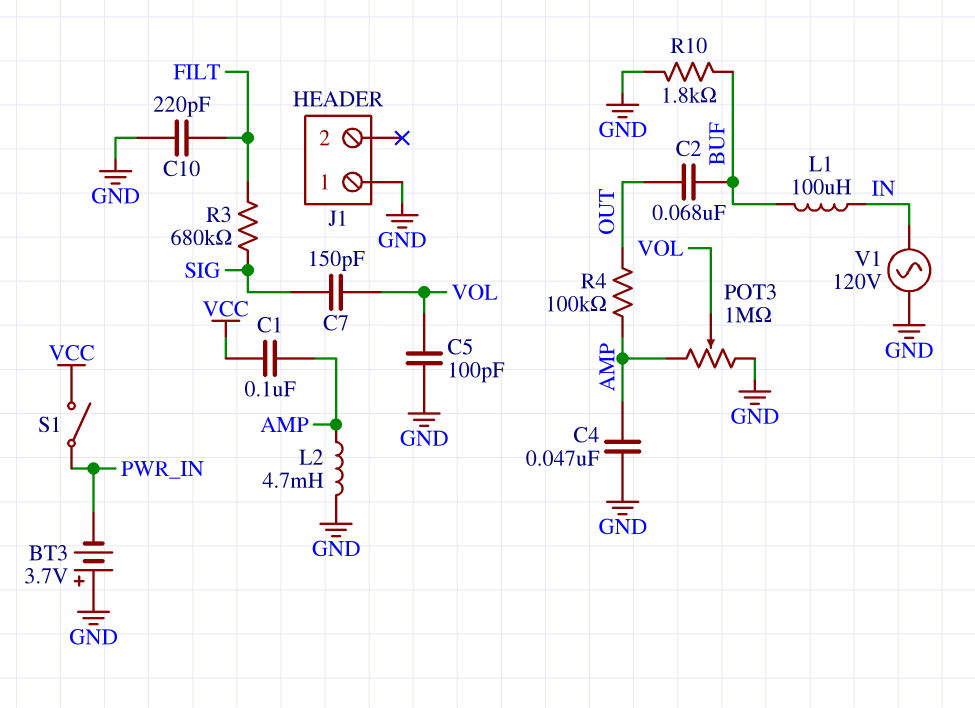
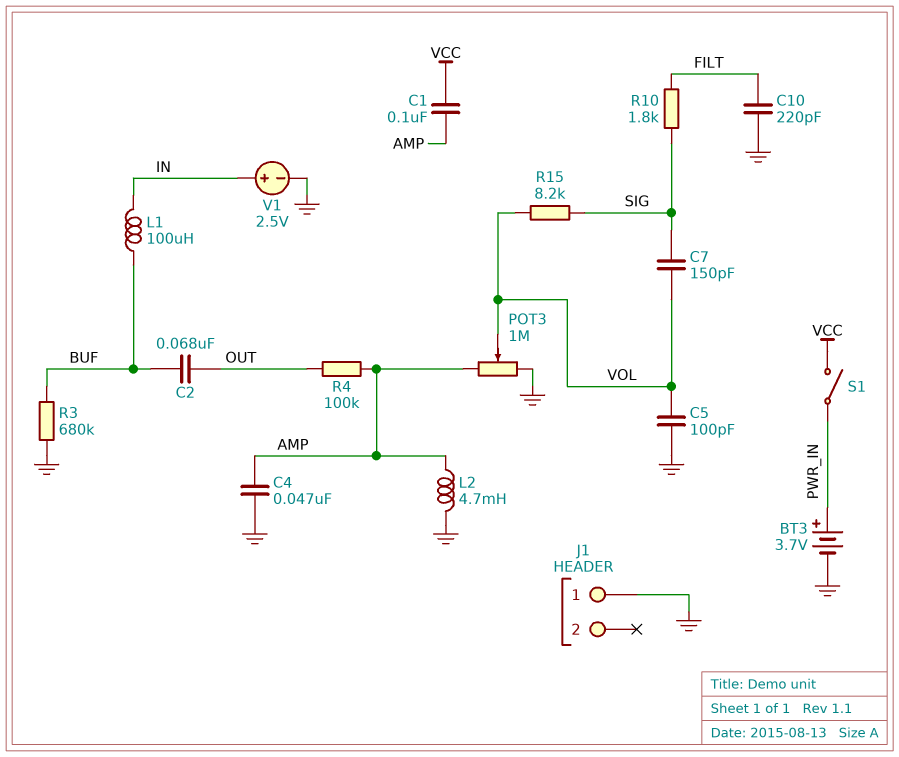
BT3: 3.7V (plus GND, minus PWR_IN) -> 3.7V (plus PWR_IN, minus GND)
R3: 680k (FILT, SIG) -> 680k (BUF, GND)
R10: 1.8k (BUF, GND) -> 1.8k (FILT, SIG)
R15: none -> 8.2k (SIG, VOL)
V1: AC 120V (GND, IN) -> 2.5V (plus IN, minus GND)

